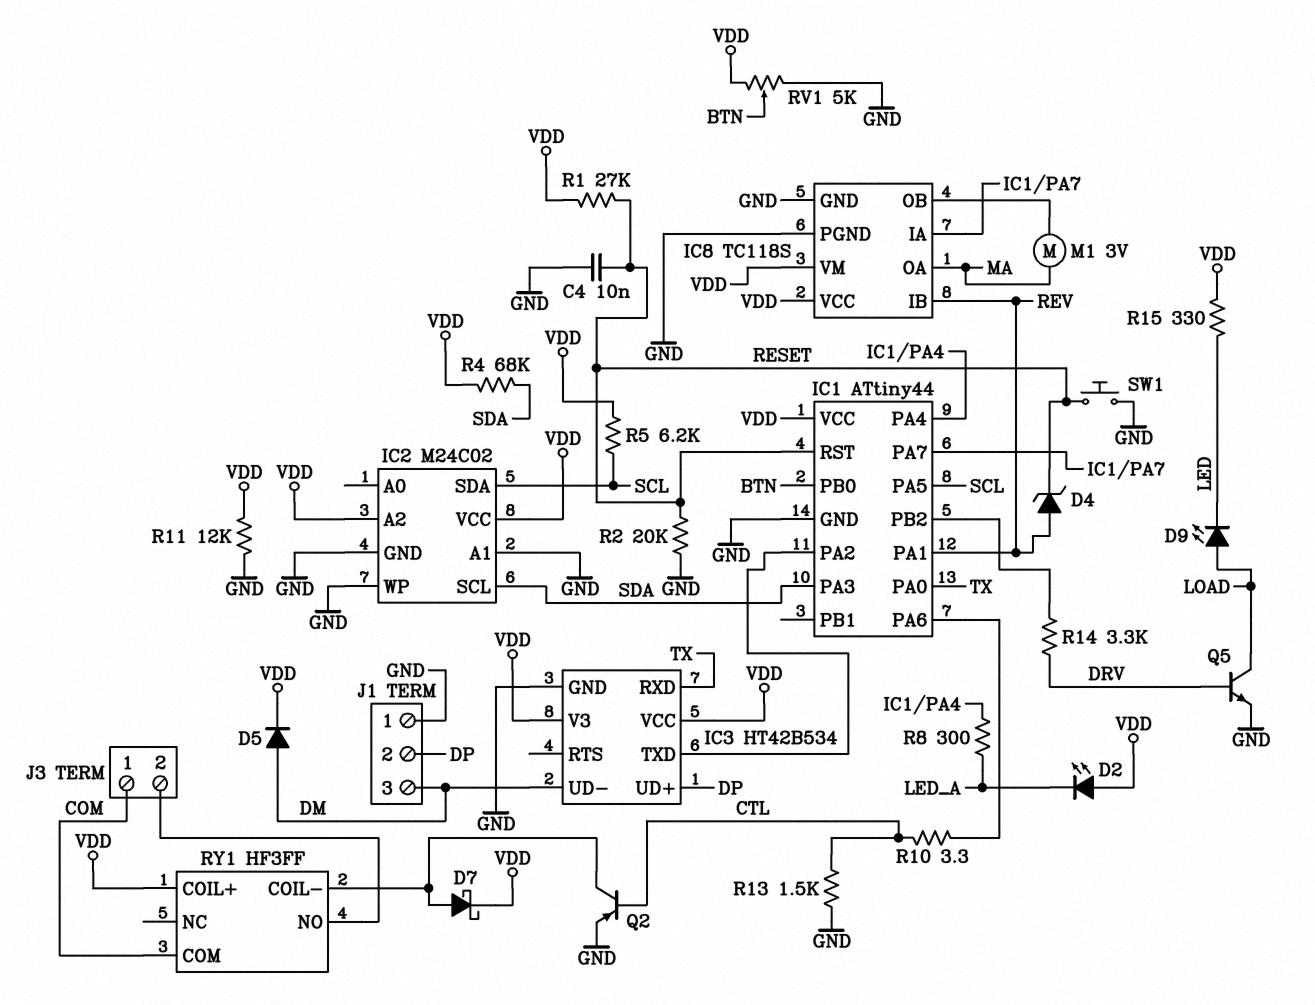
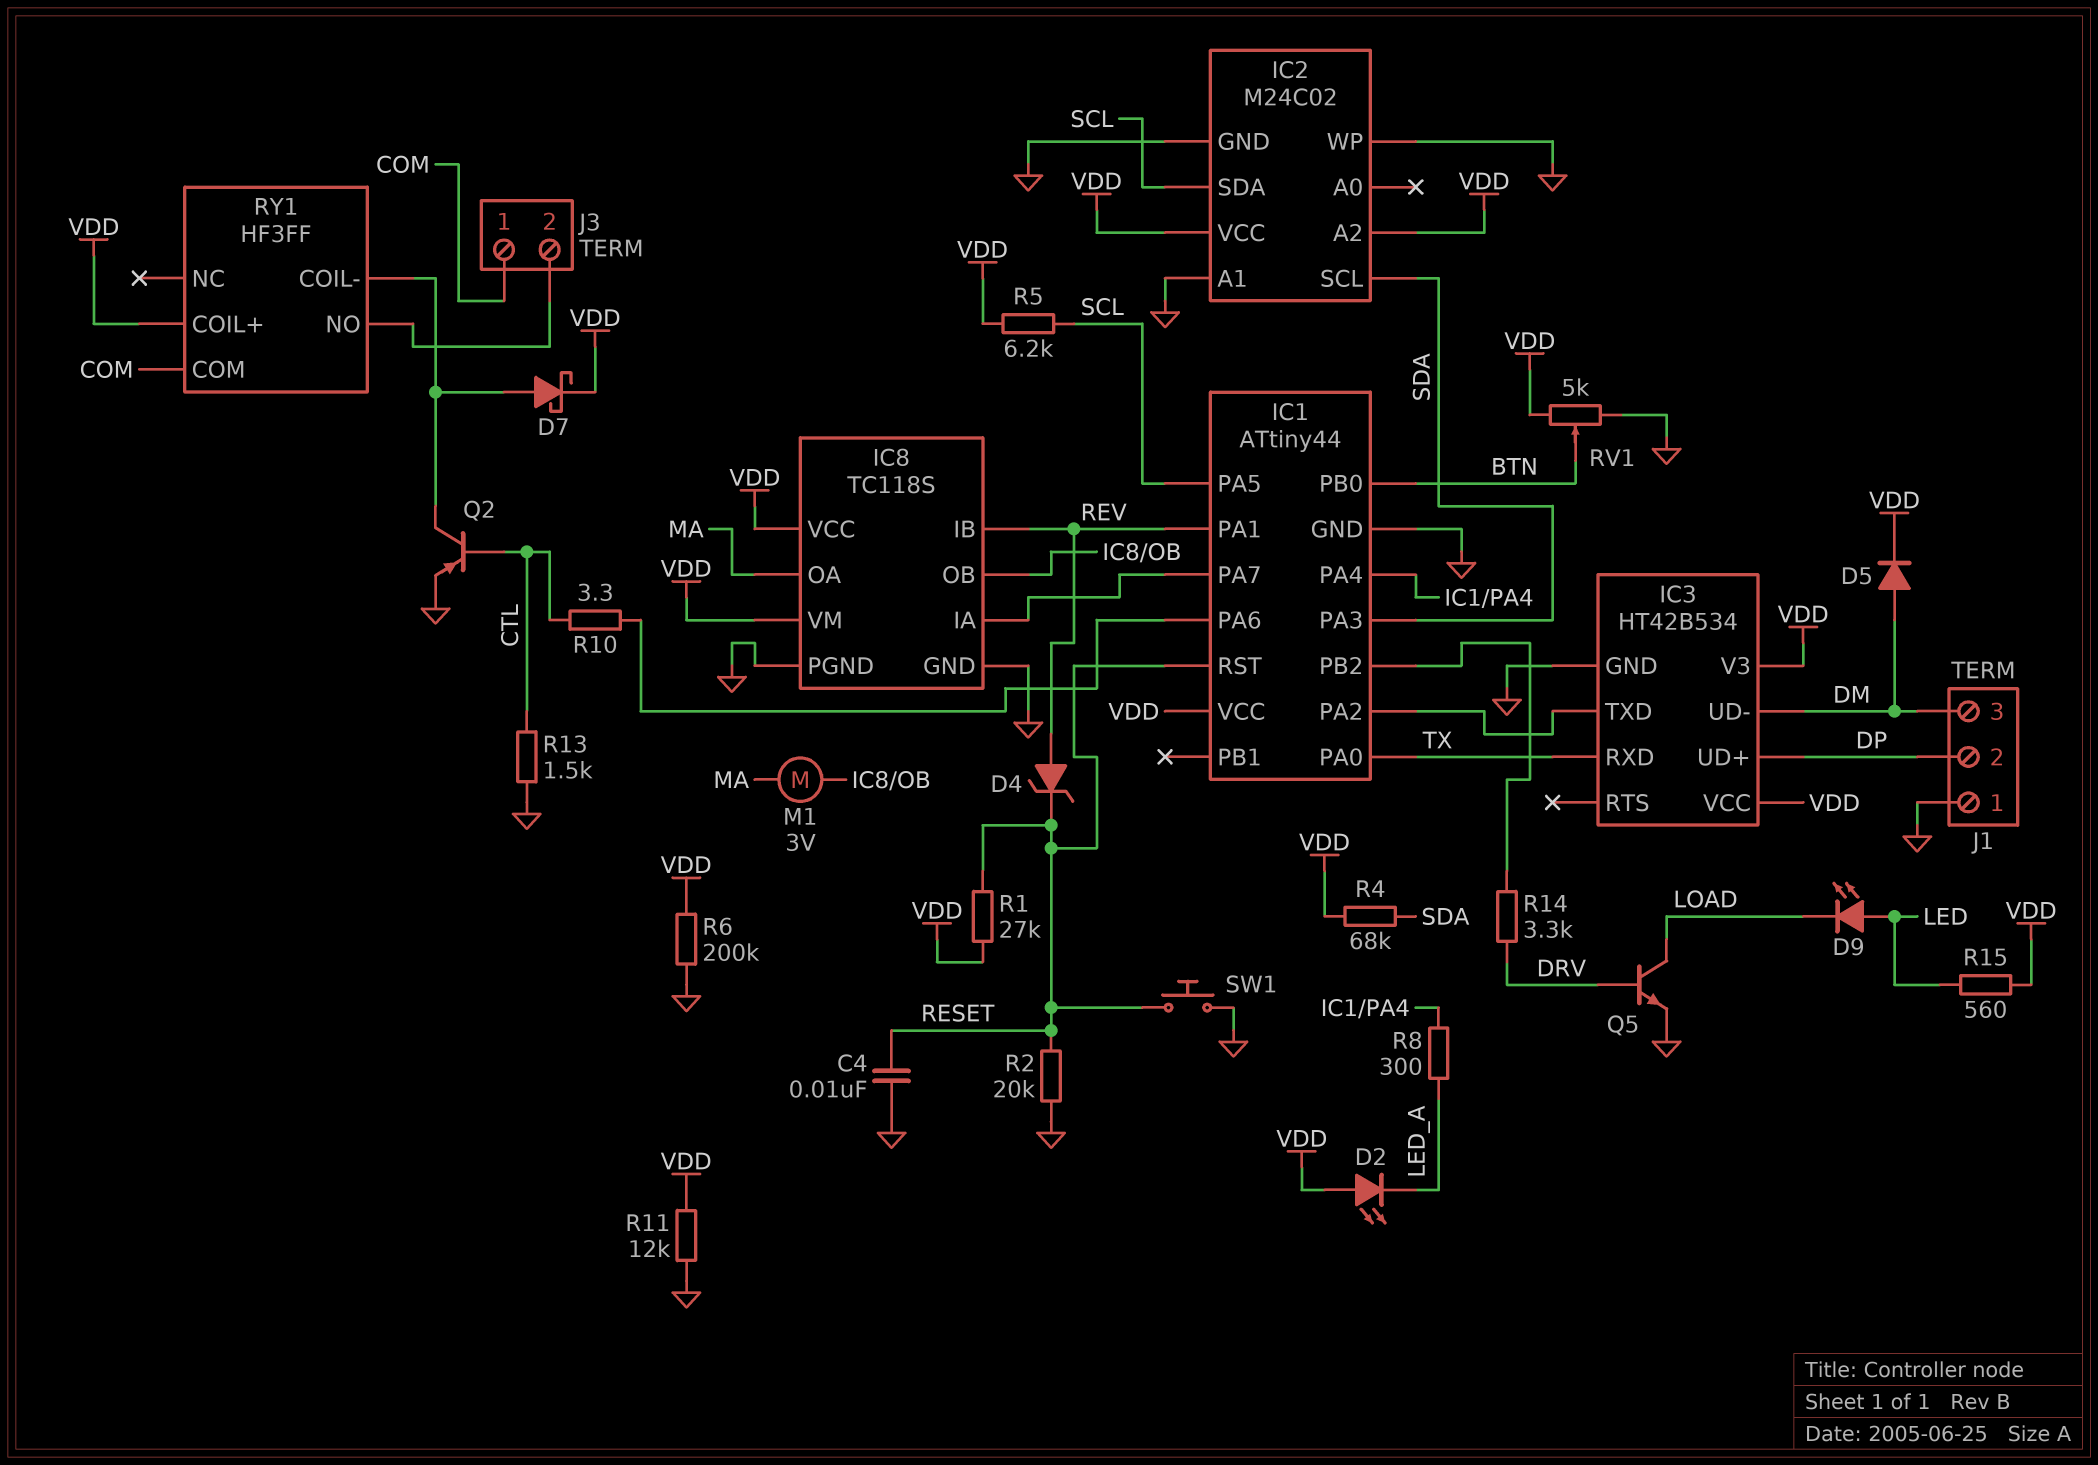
D9: LED (A LOAD, K LED) -> LED (A LED, K LOAD)
R6: none -> 200k (GND, VDD)
R15: 330 (LED, VDD) -> 560 (LED, VDD)

